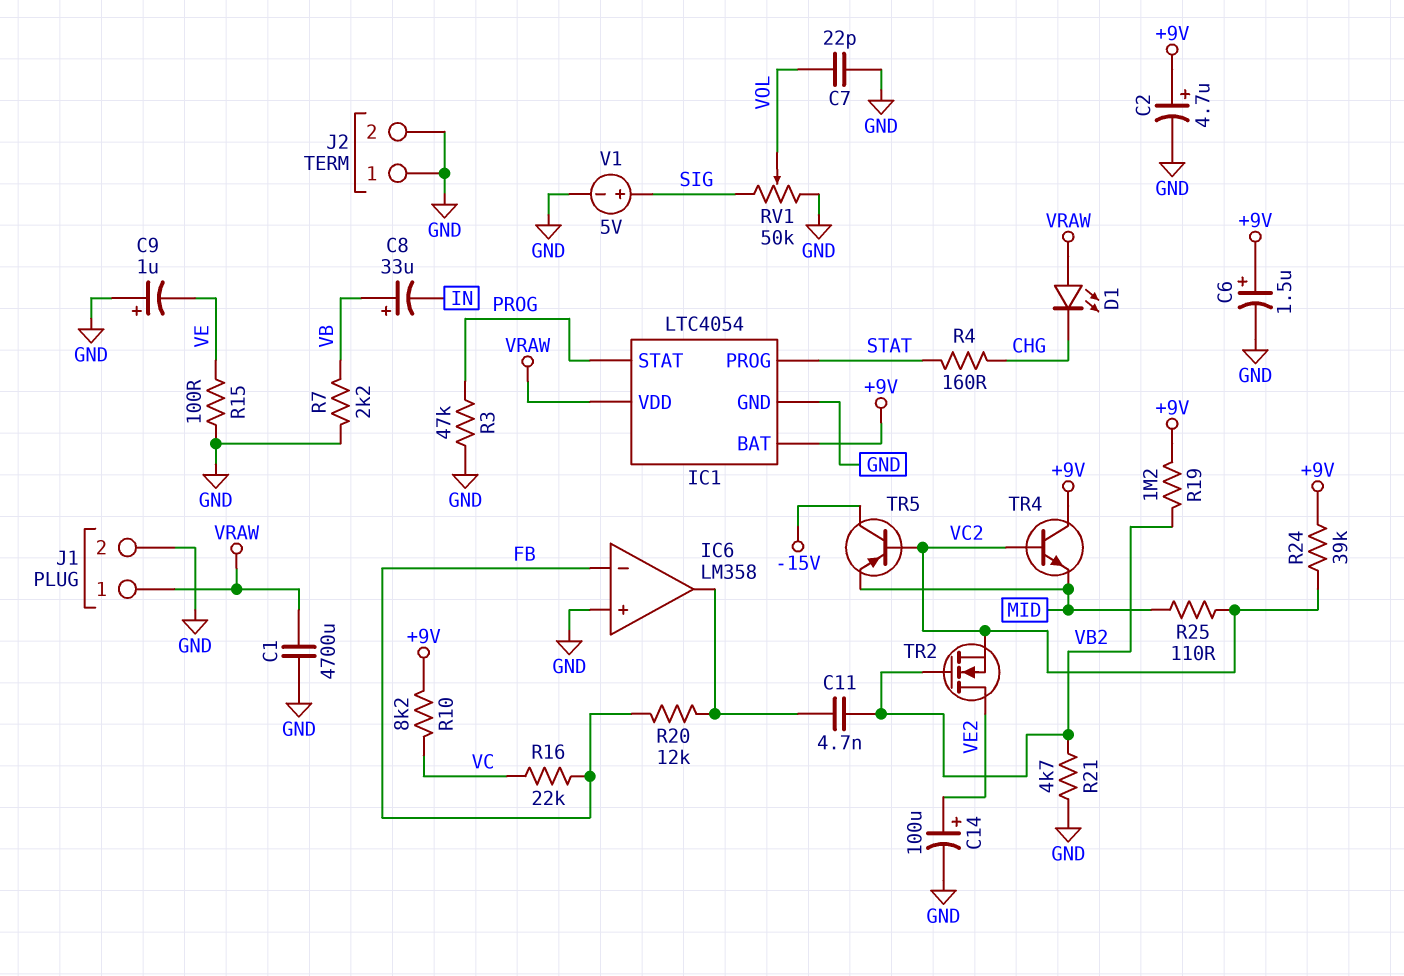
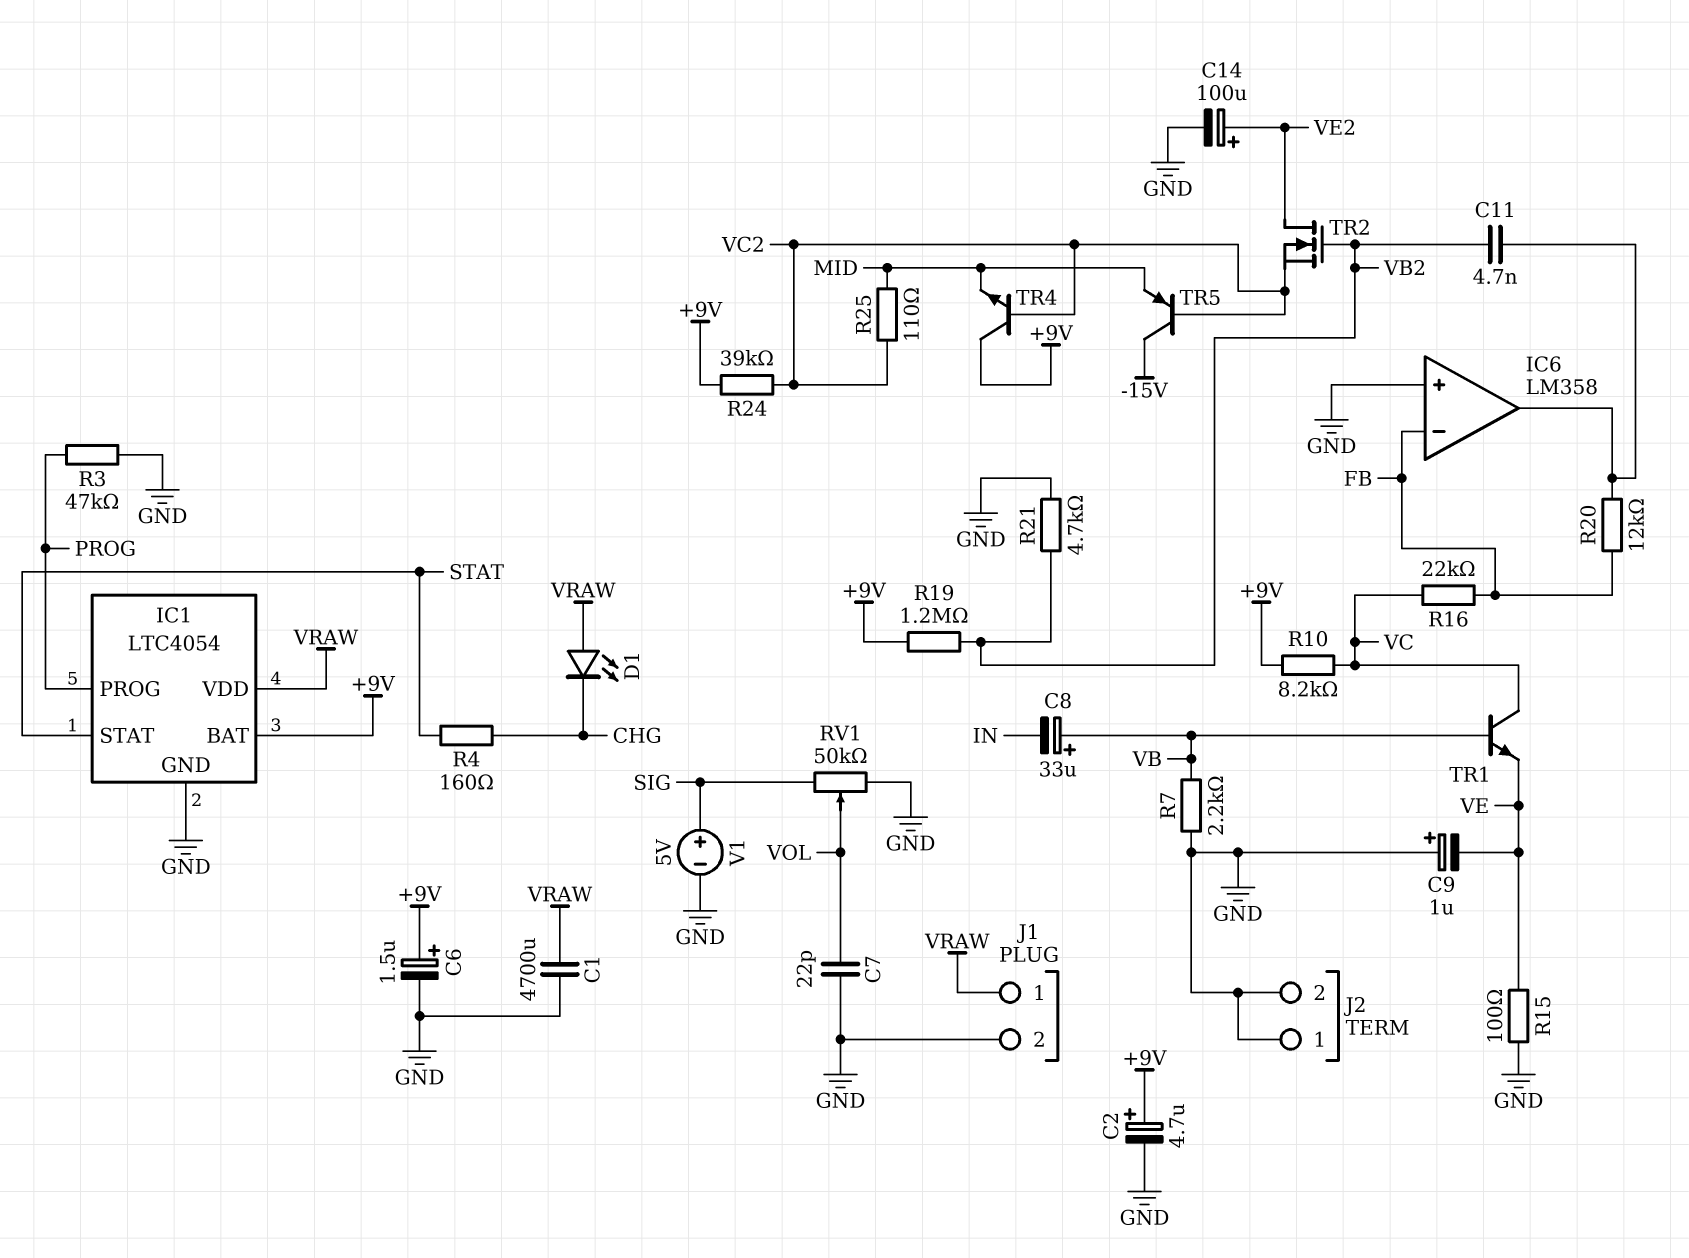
IC1 pin PROG: STAT -> PROG
IC1 pin STAT: PROG -> STAT
TR1: none -> NPN (B VB, C VC, E VE)

